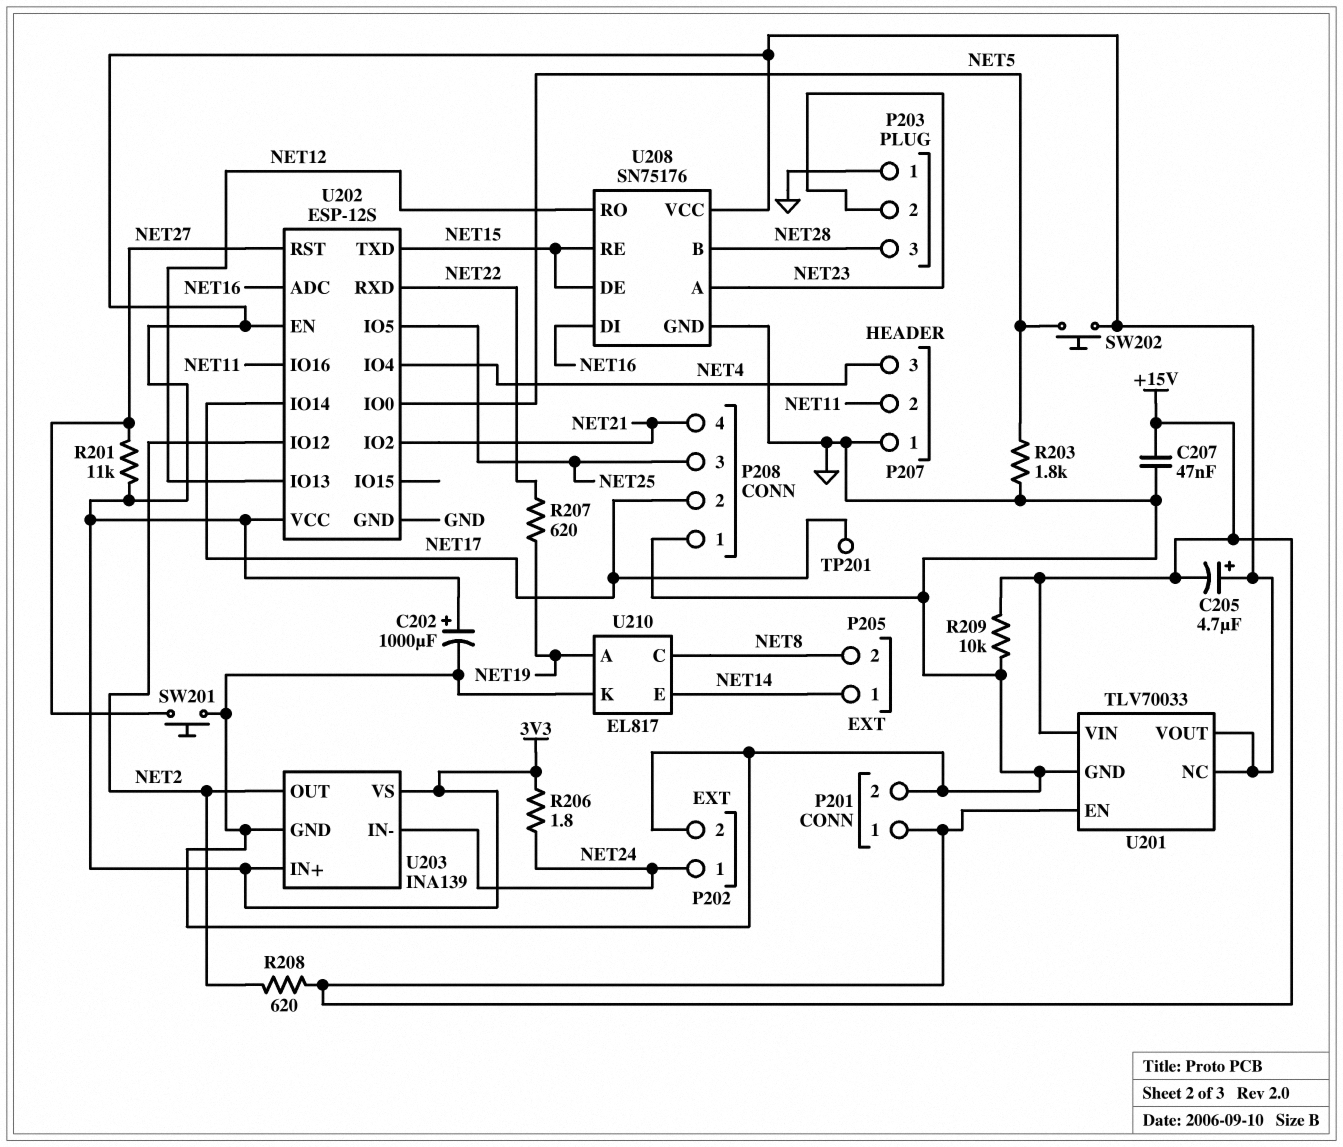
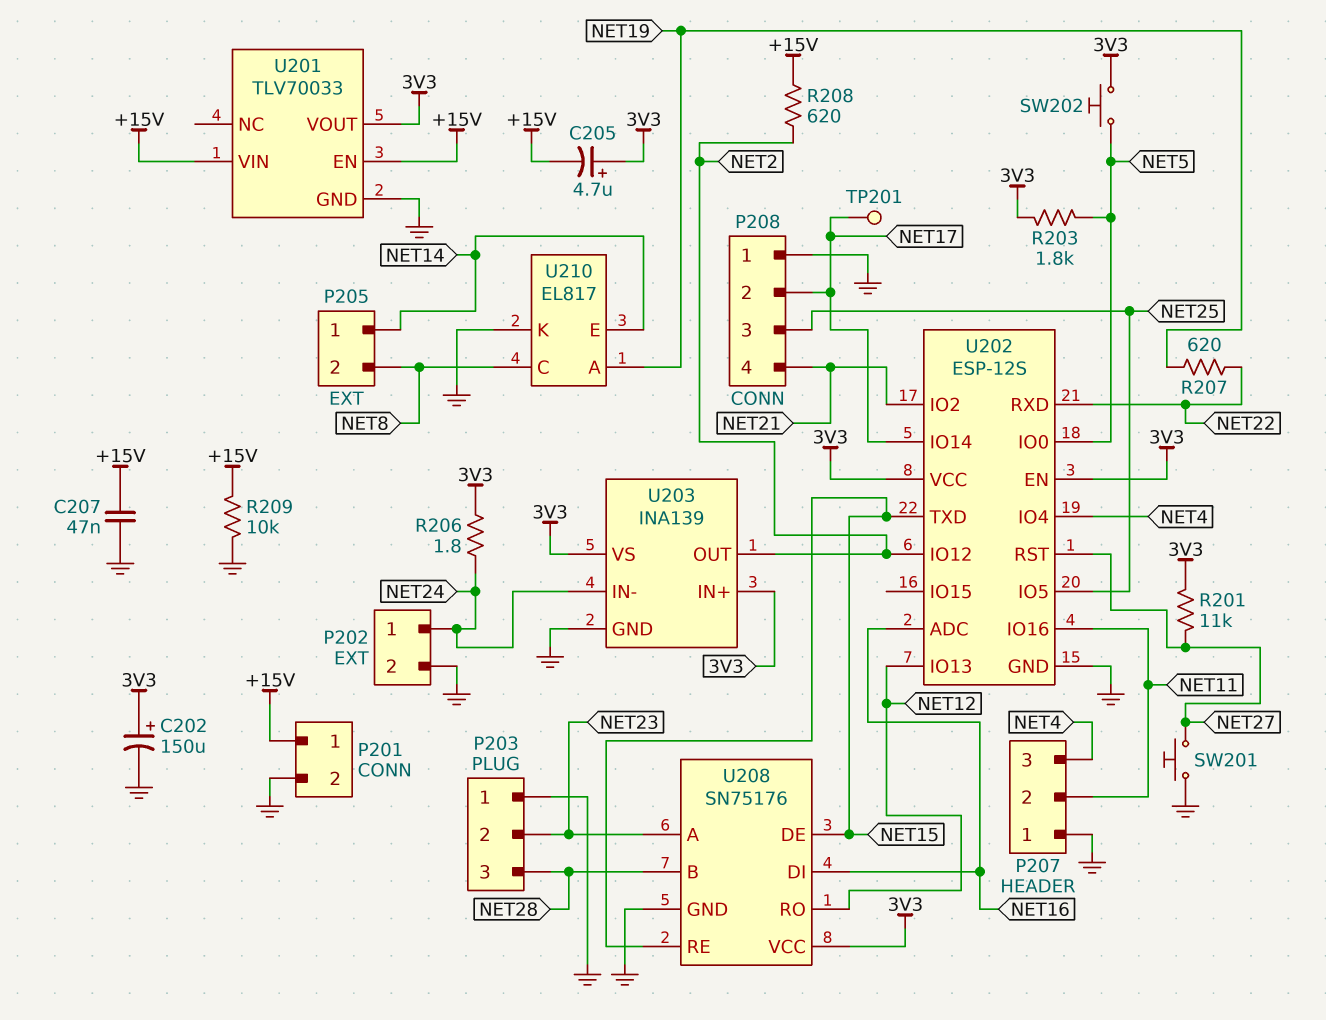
C202: 1000uF (plus 3V3, minus GND) -> 150uF (plus 3V3, minus GND)
R203: 1.8k (GND, NET5) -> 1.8k (3V3, NET5)
U201 pin NC: 3V3 -> none

